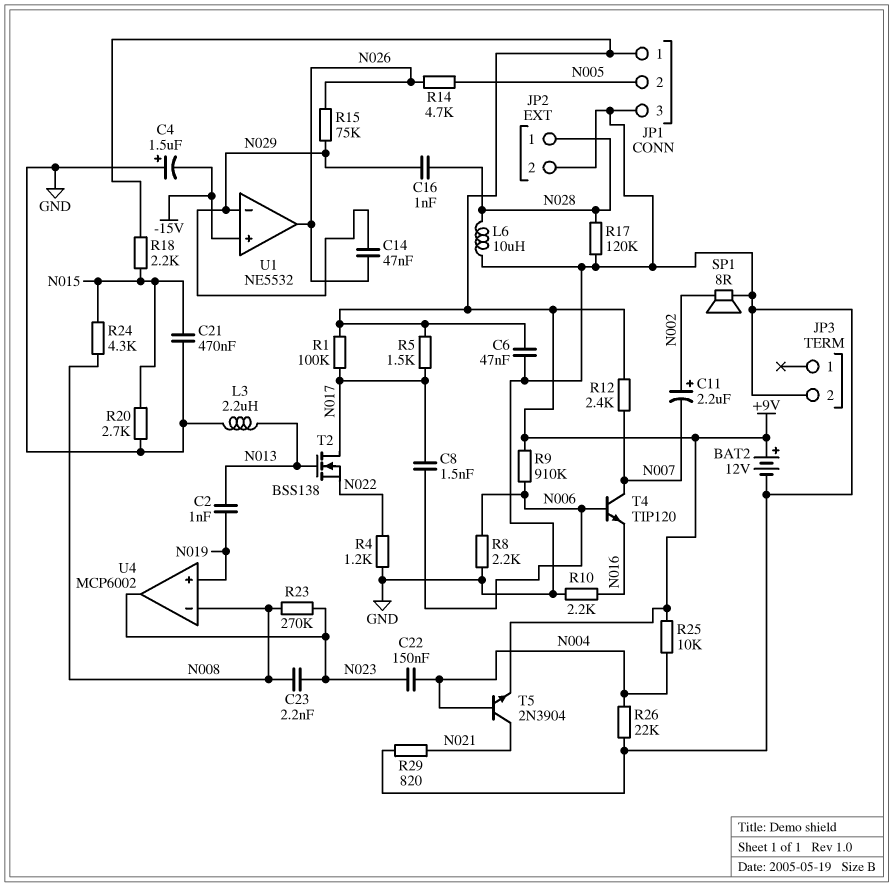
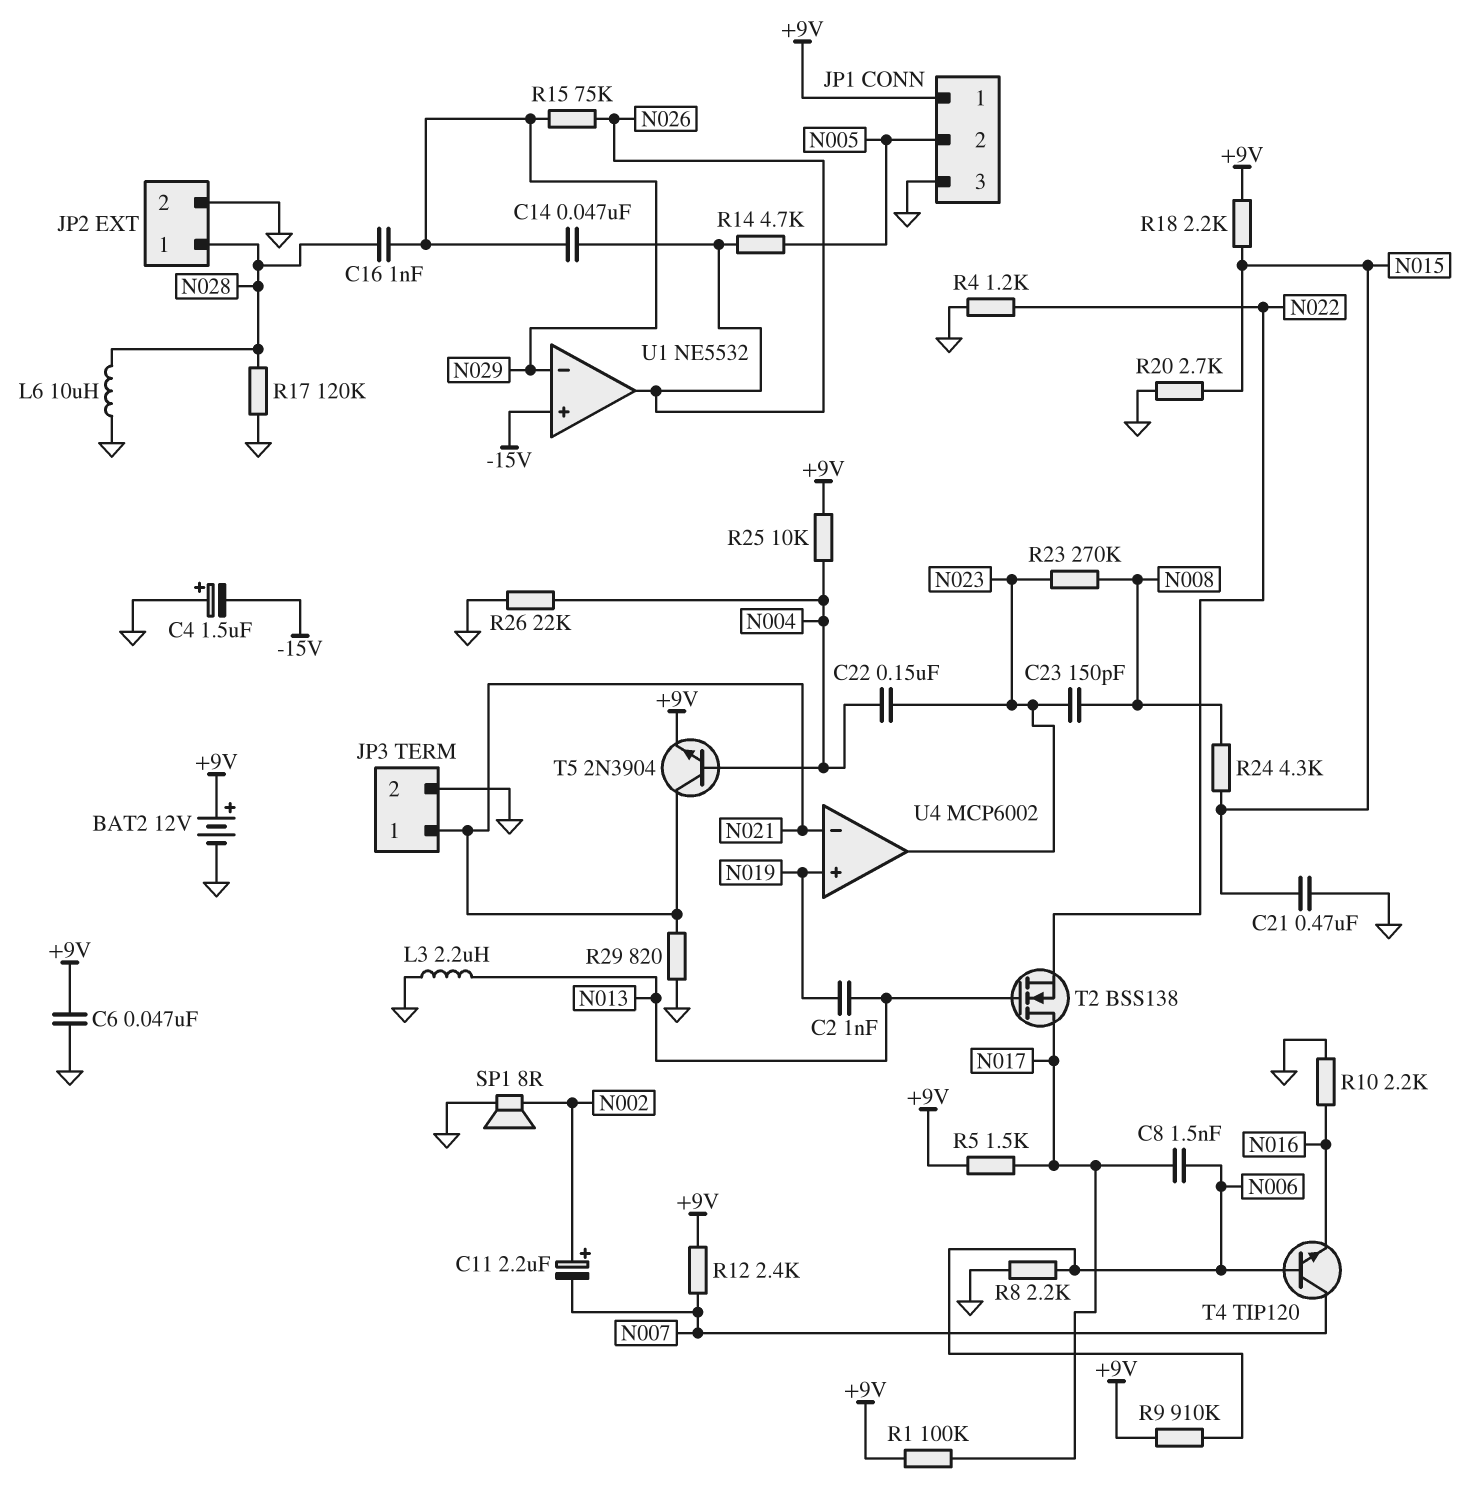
C23: 2.2nF (N008, N023) -> 150pF (N008, N023)
JP3 pin 1: none -> N021
U4 pin in-: N008 -> N021

